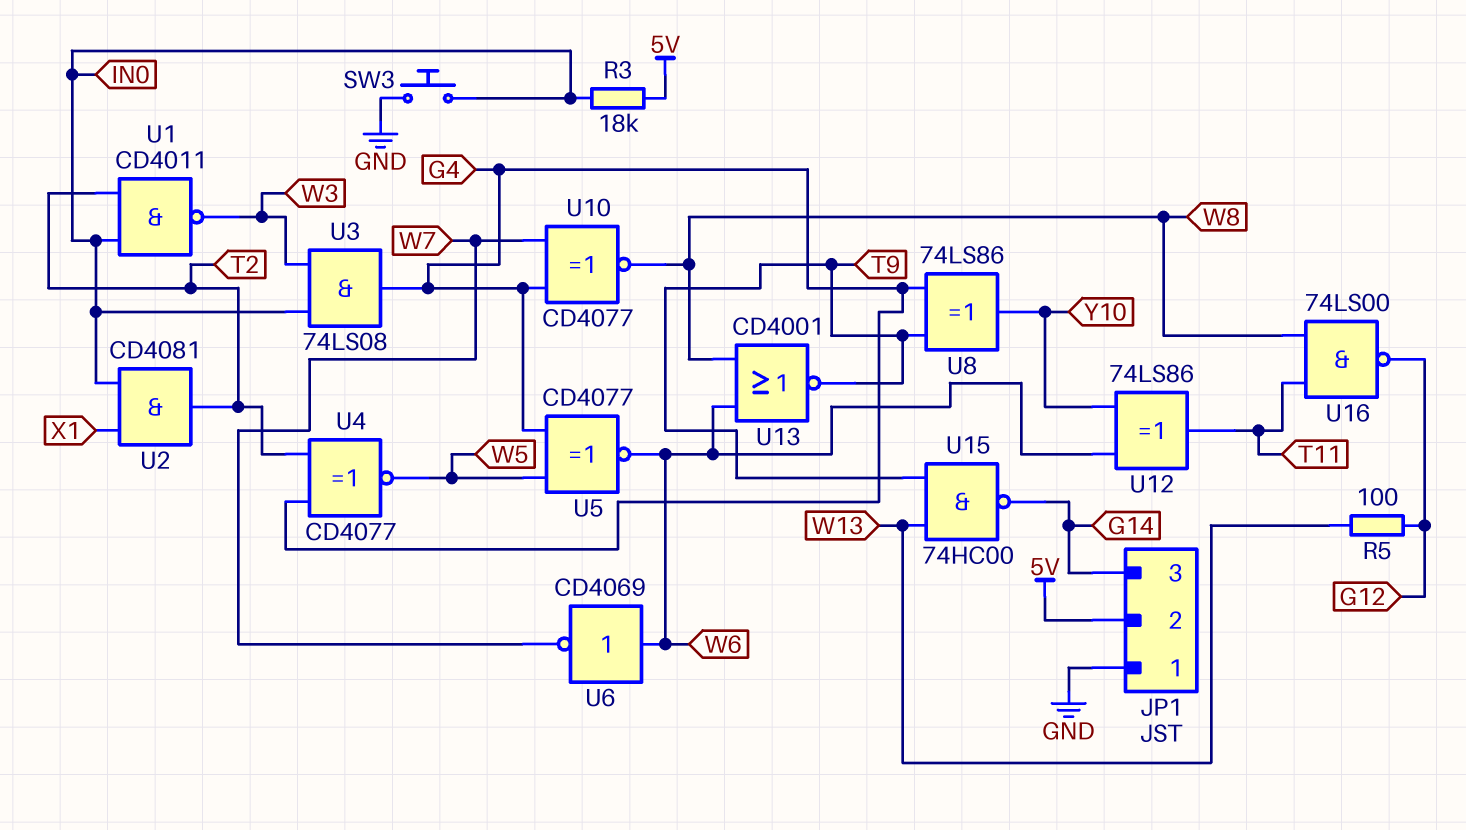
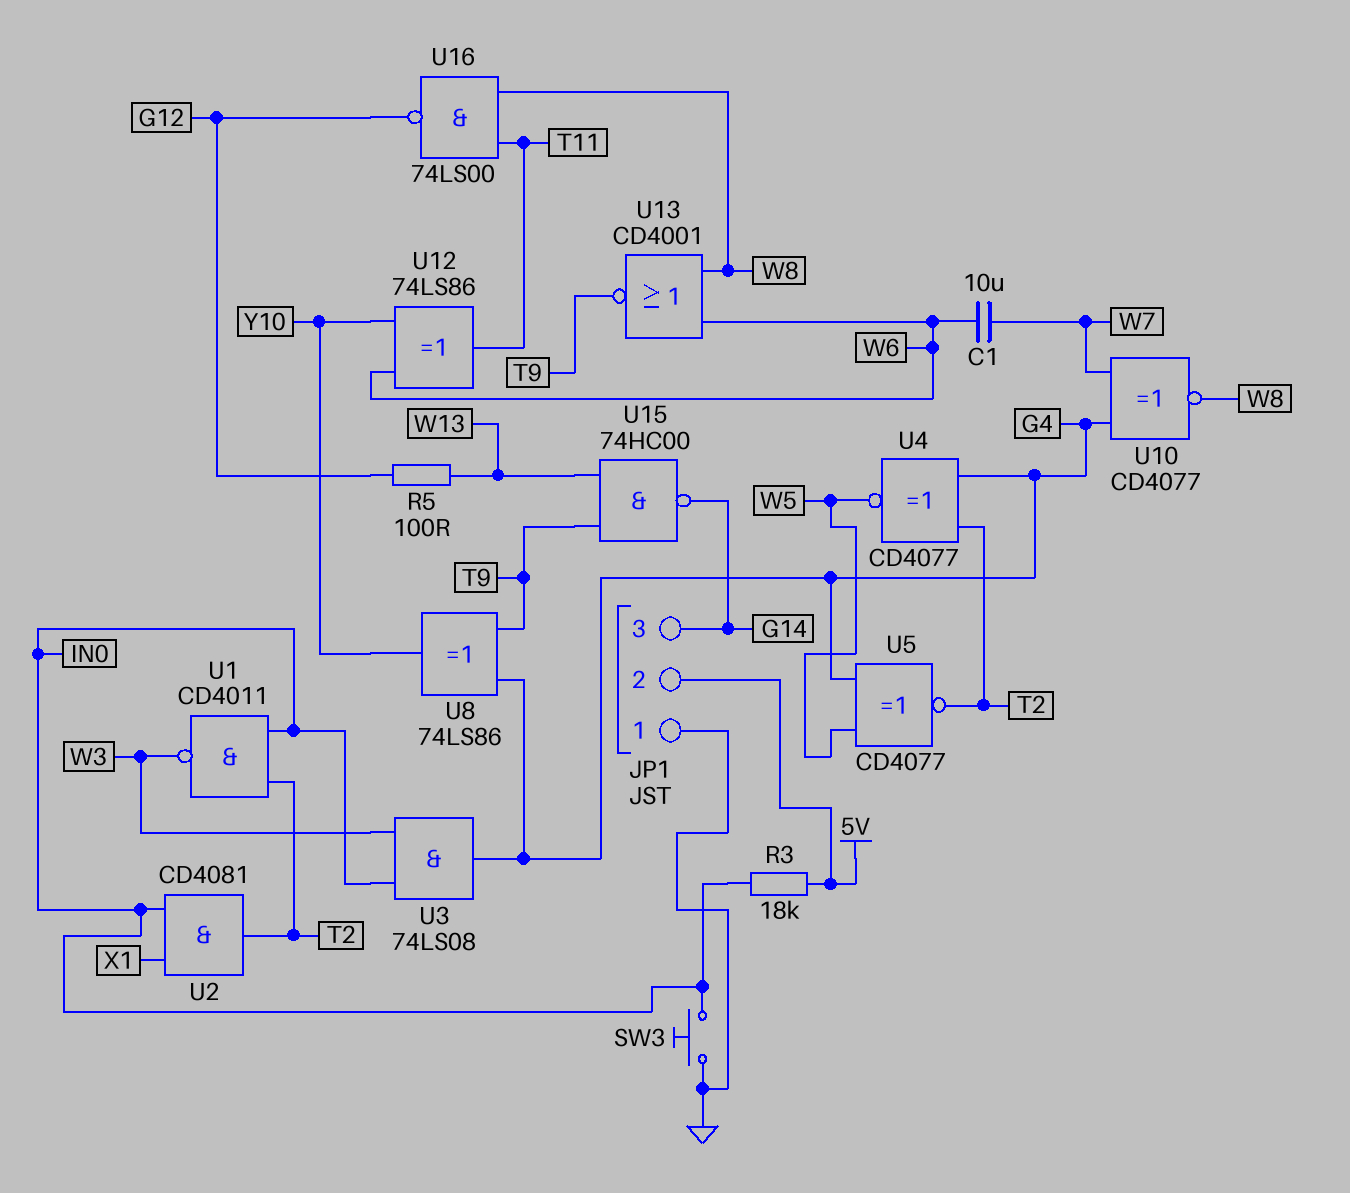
C1: none -> 10uF (W6, W7)
U5: XNOR CD4077 (in G4, in W5, out W6) -> XNOR CD4077 (in G4, in W5, out T2)
U6: NOT CD4069 (in W6, out W7) -> none

